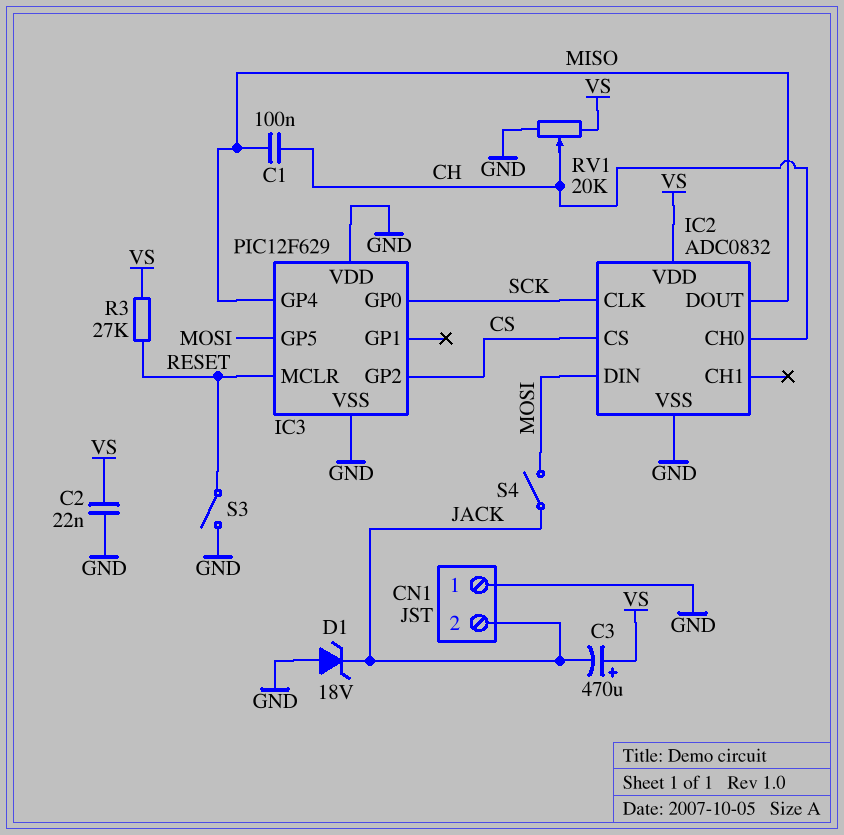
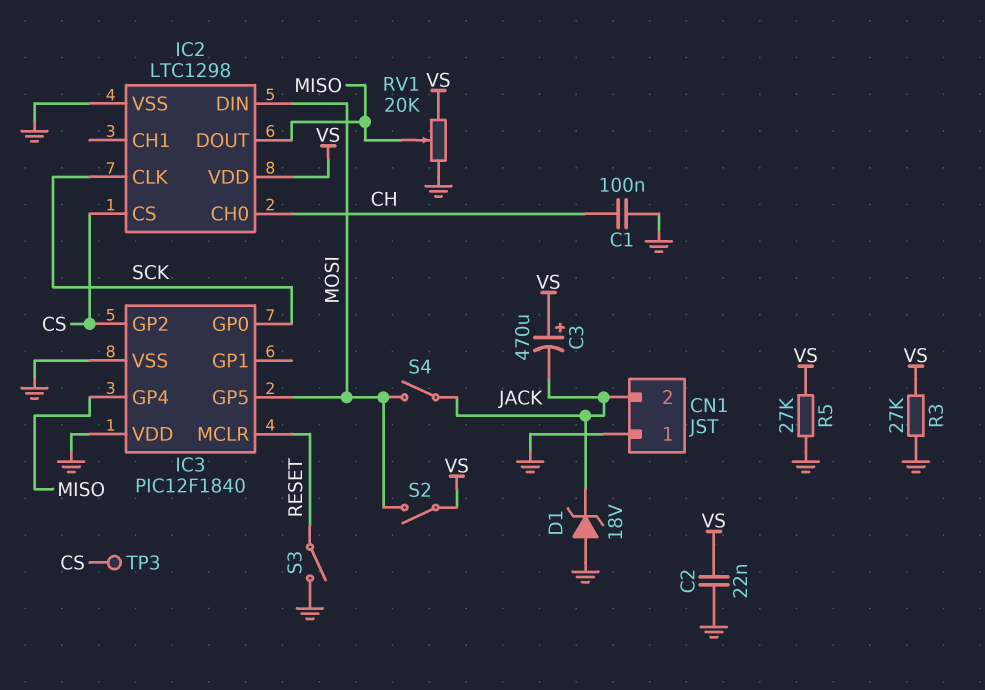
C1: 100nF (CH, MISO) -> 100nF (CH, GND)
IC2: ADC0832 -> LTC1298
IC3: PIC12F629 -> PIC12F1840
R3: 27k (RESET, VS) -> 27k (GND, VS)
R5: none -> 27k (GND, VS)
RV1: 20k (GND, VS, wiper CH) -> 20k (GND, VS, wiper MISO)
S2: none -> switch (MOSI, VS)
TP3: none -> test point (CS)

